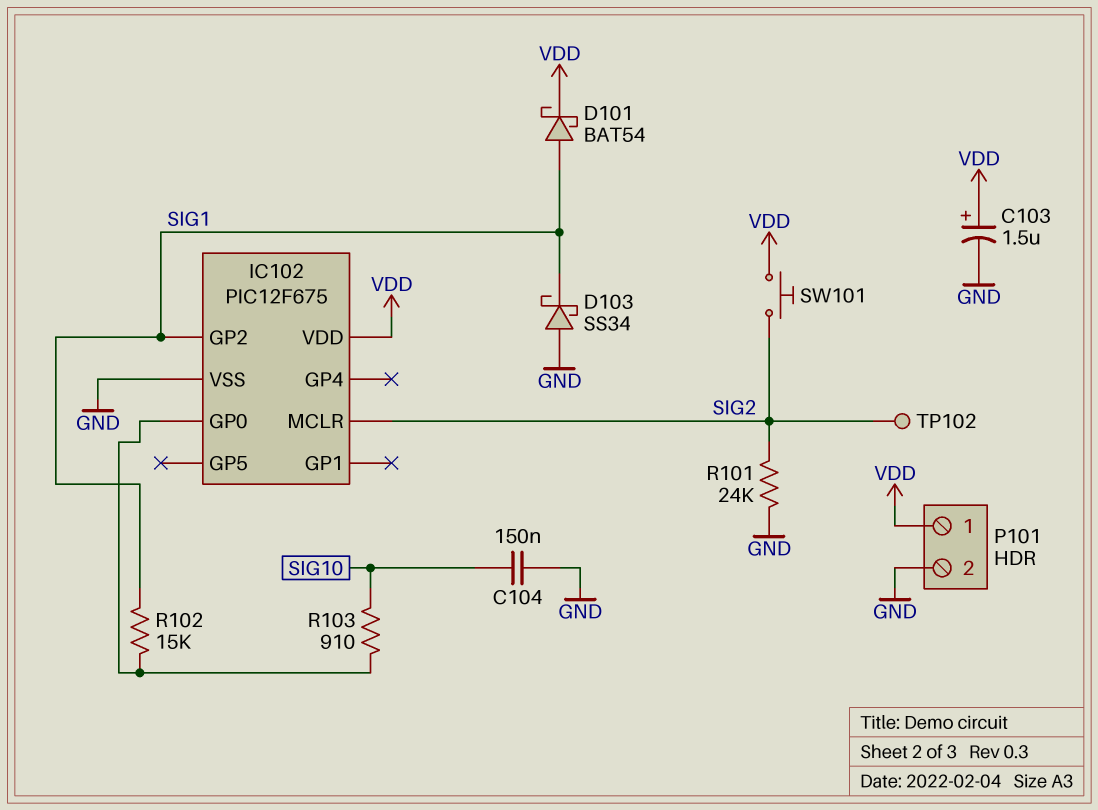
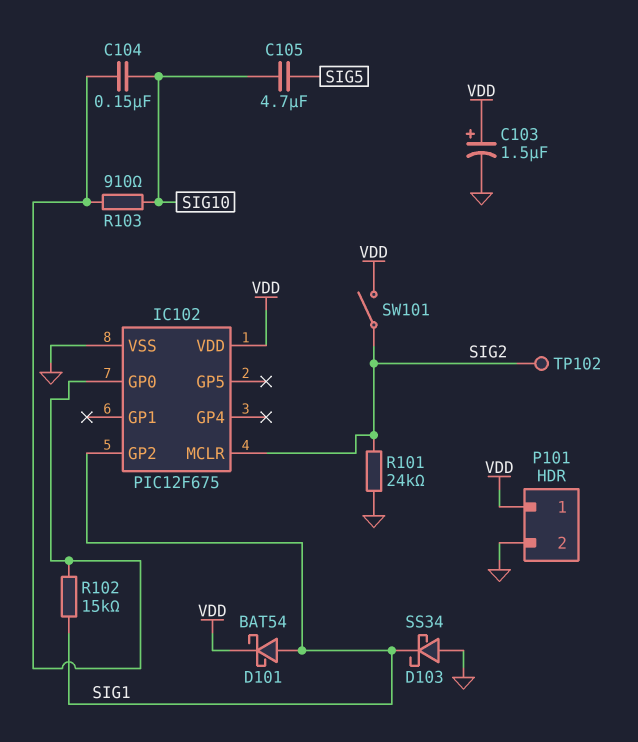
C104: 150nF (GND, SIG10) -> 150nF (IC102/GP0, SIG10)
C105: none -> 4.7uF (SIG5, SIG10)
SW101: button (SIG2, VDD) -> switch (SIG2, VDD)

